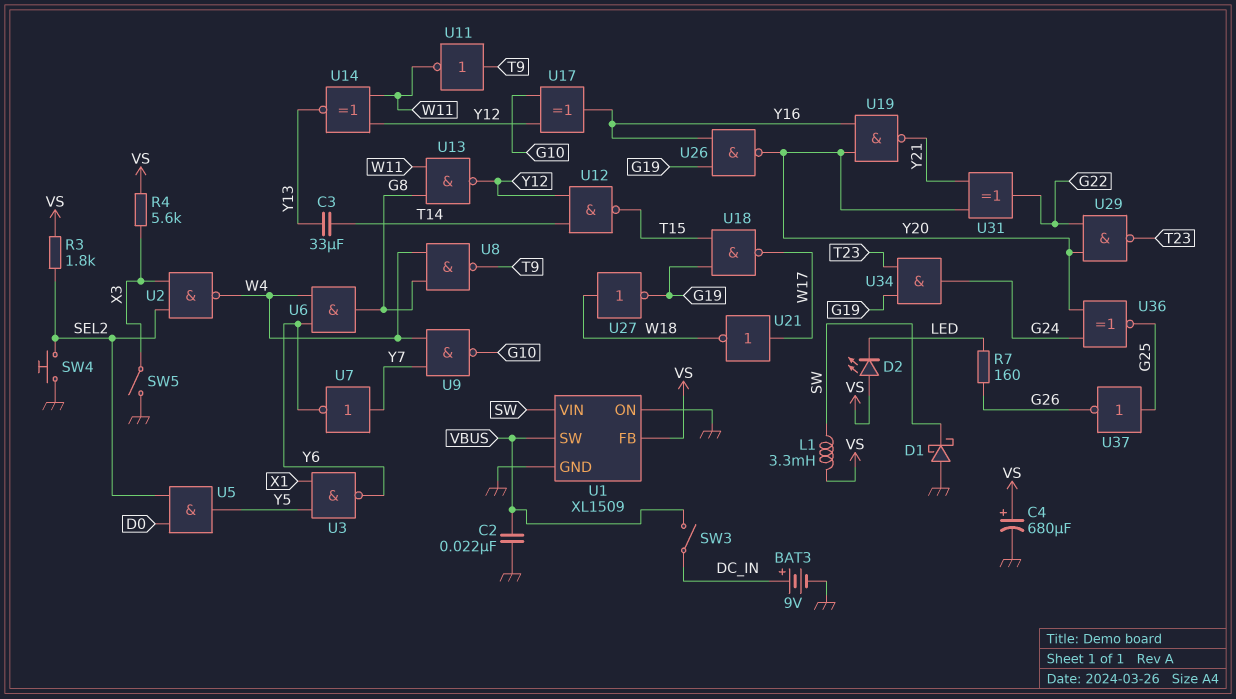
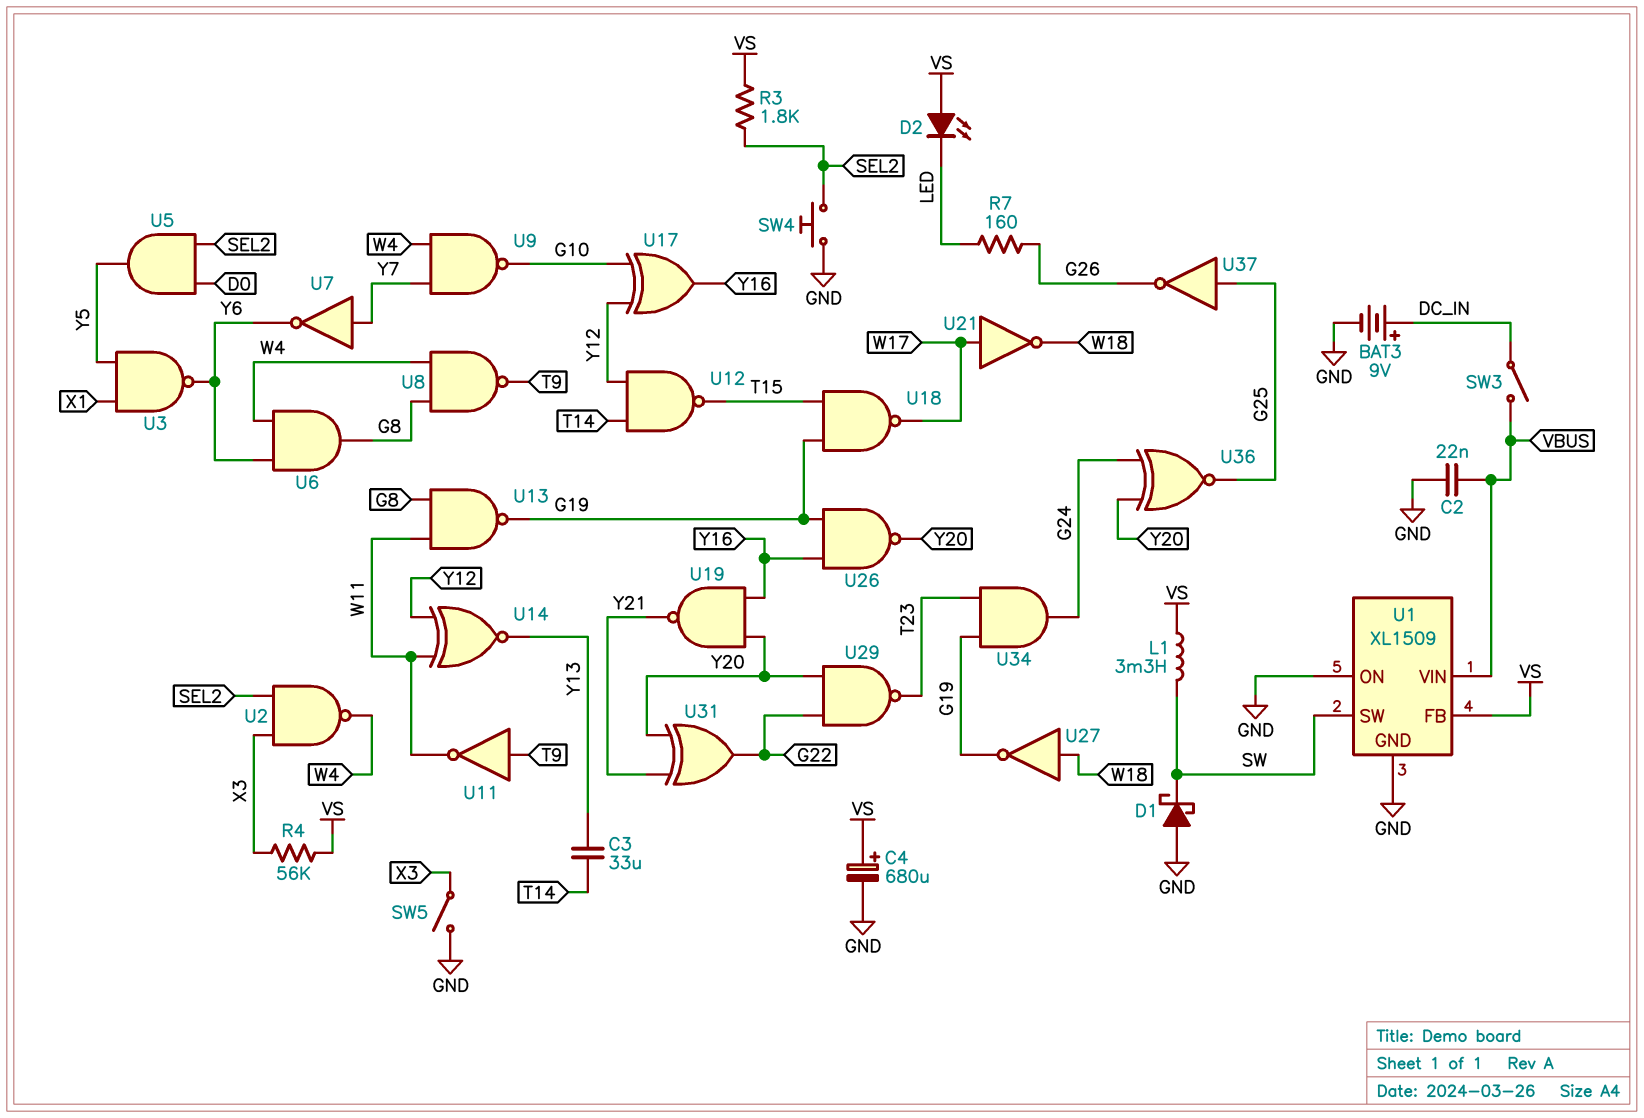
R4: 5.6k (VS, X3) -> 56k (VS, X3)
U1 pin SW: VBUS -> SW
U1 pin VIN: SW -> VBUS
U13: NAND (in G8, in W11, out Y12) -> NAND (in G8, in W11, out G19)

